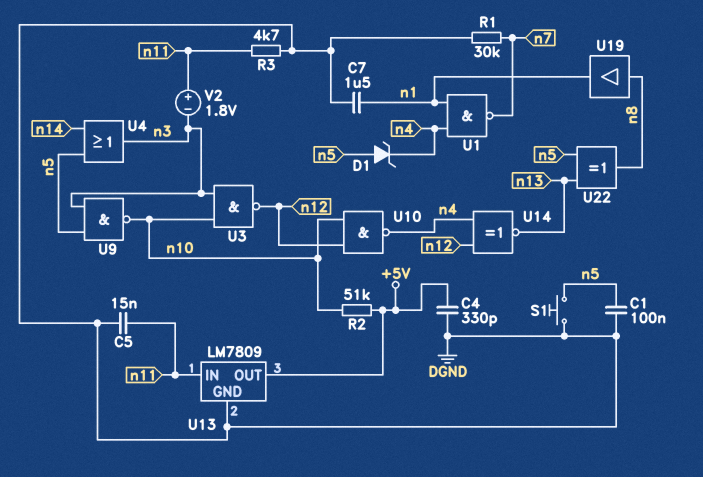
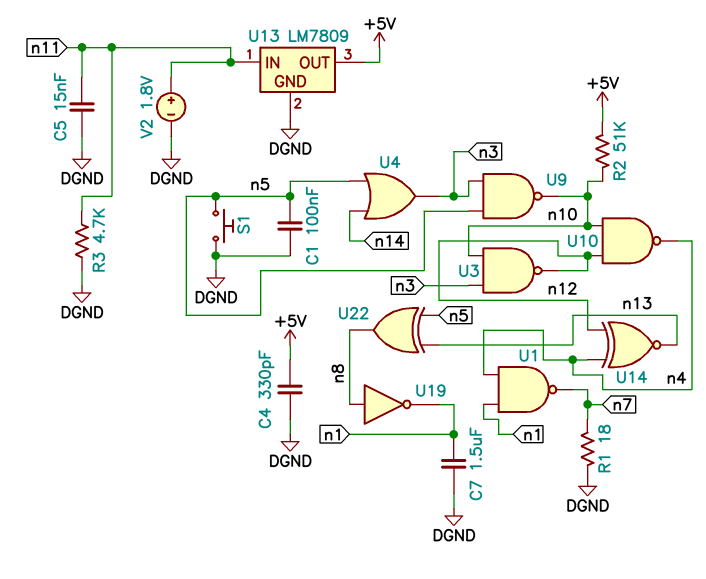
D1: zener (A n5, K n4) -> none
R1: 30k (DGND, n7) -> 18 (DGND, n7)
U19: buffer (in n8, out n1) -> NOT (in n8, out n1)
V2: 1.8V (plus n11, minus n3) -> 1.8V (plus n11, minus DGND)

